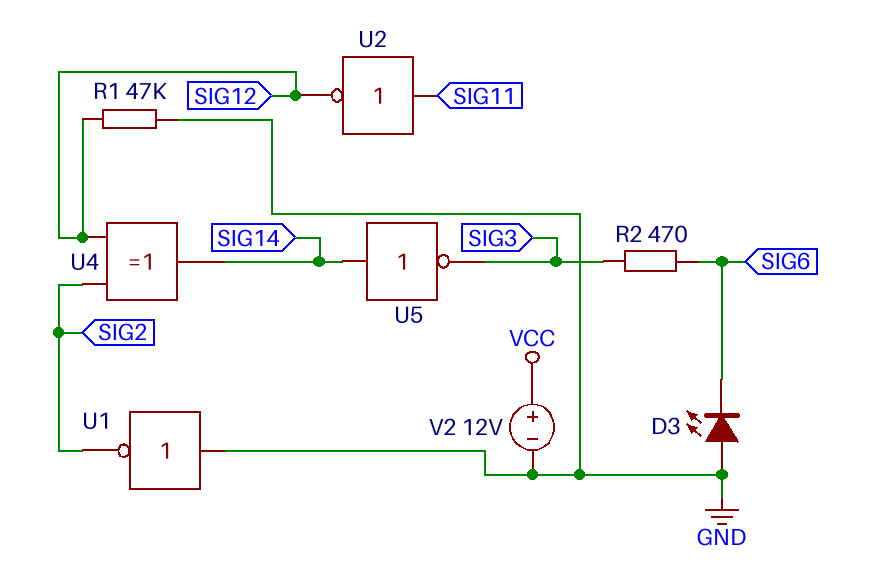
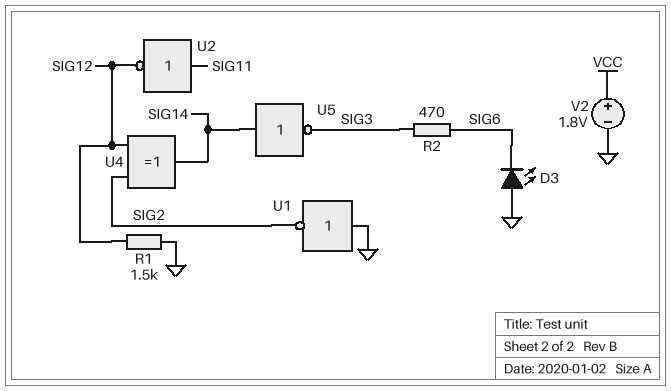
R1: 47k (GND, SIG12) -> 1.5k (GND, SIG12)
V2: 12V (plus VCC, minus GND) -> 1.8V (plus VCC, minus GND)

